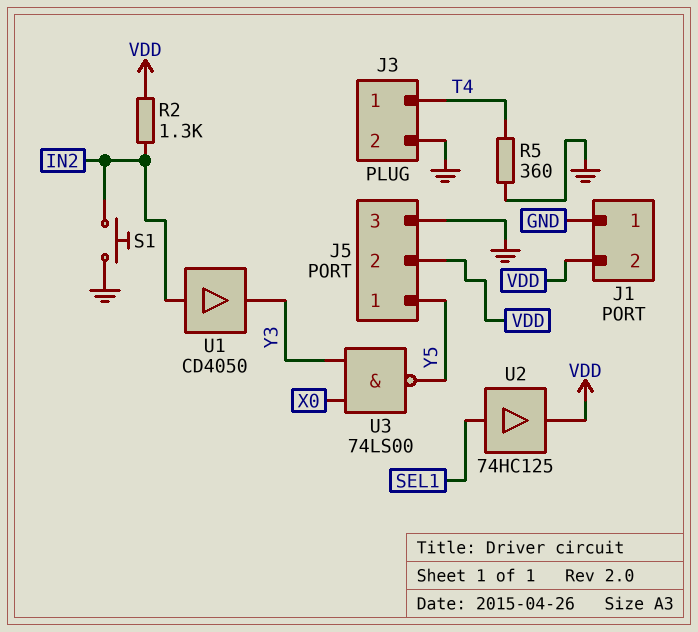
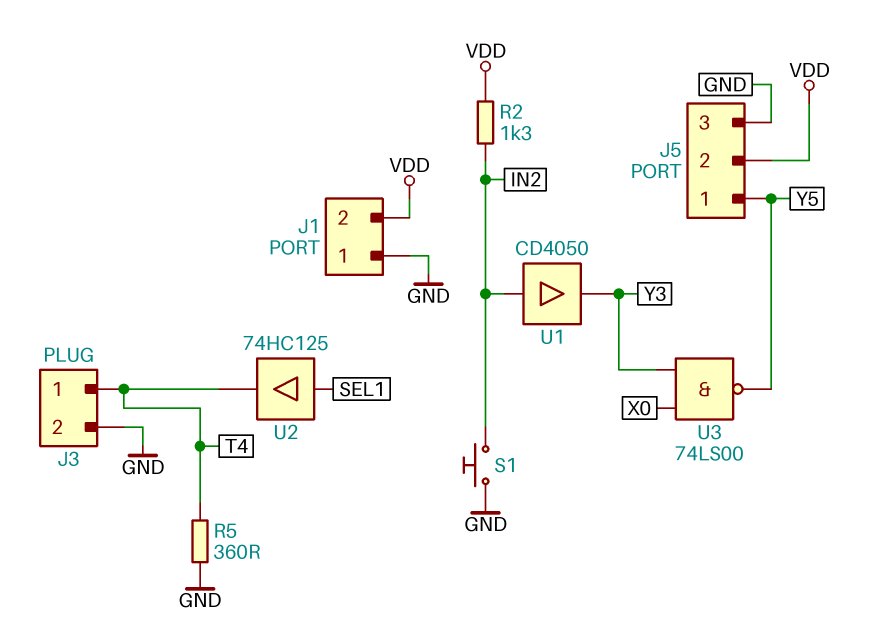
U2: buffer 74HC125 (in SEL1, out VDD) -> buffer 74HC125 (in SEL1, out T4)

